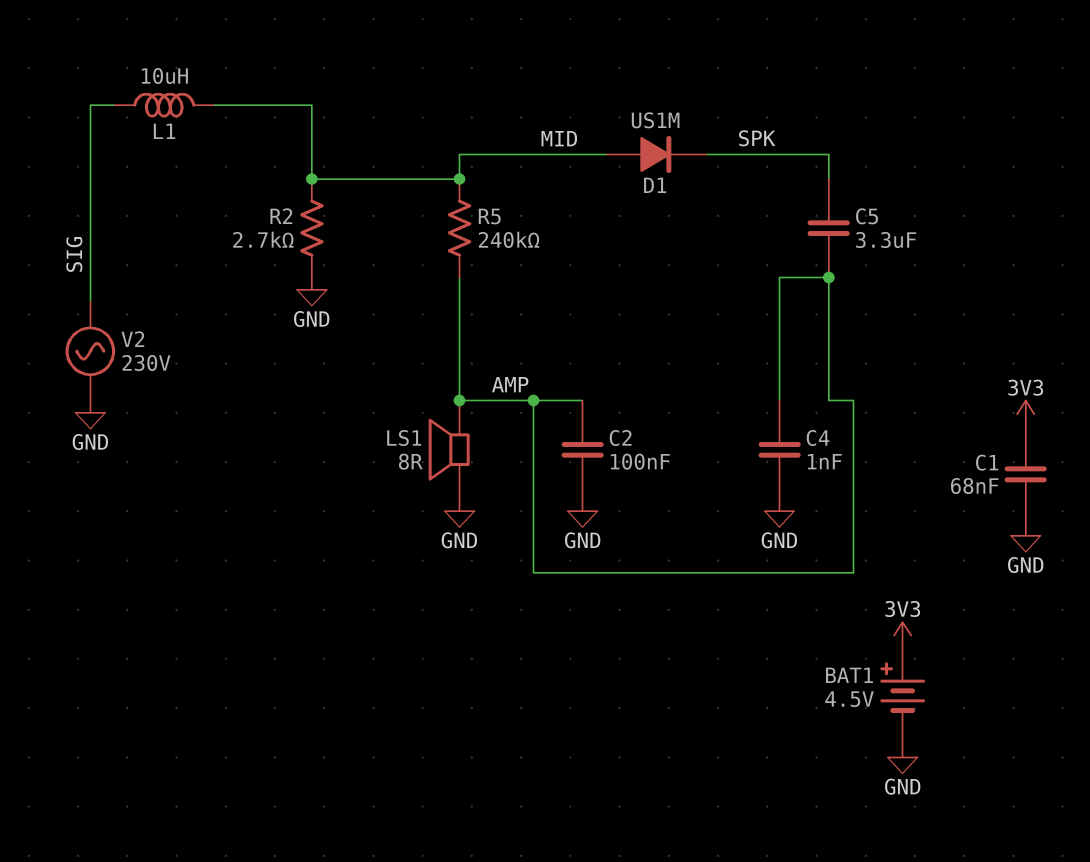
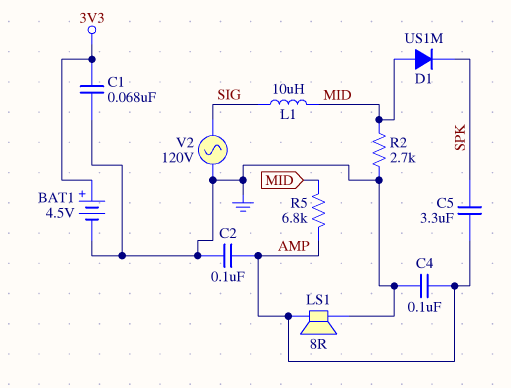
C4: 1nF (AMP, GND) -> 100nF (AMP, GND)
R5: 240k (AMP, MID) -> 6.8k (AMP, MID)
V2: AC 230V (GND, SIG) -> AC 120V (GND, SIG)

